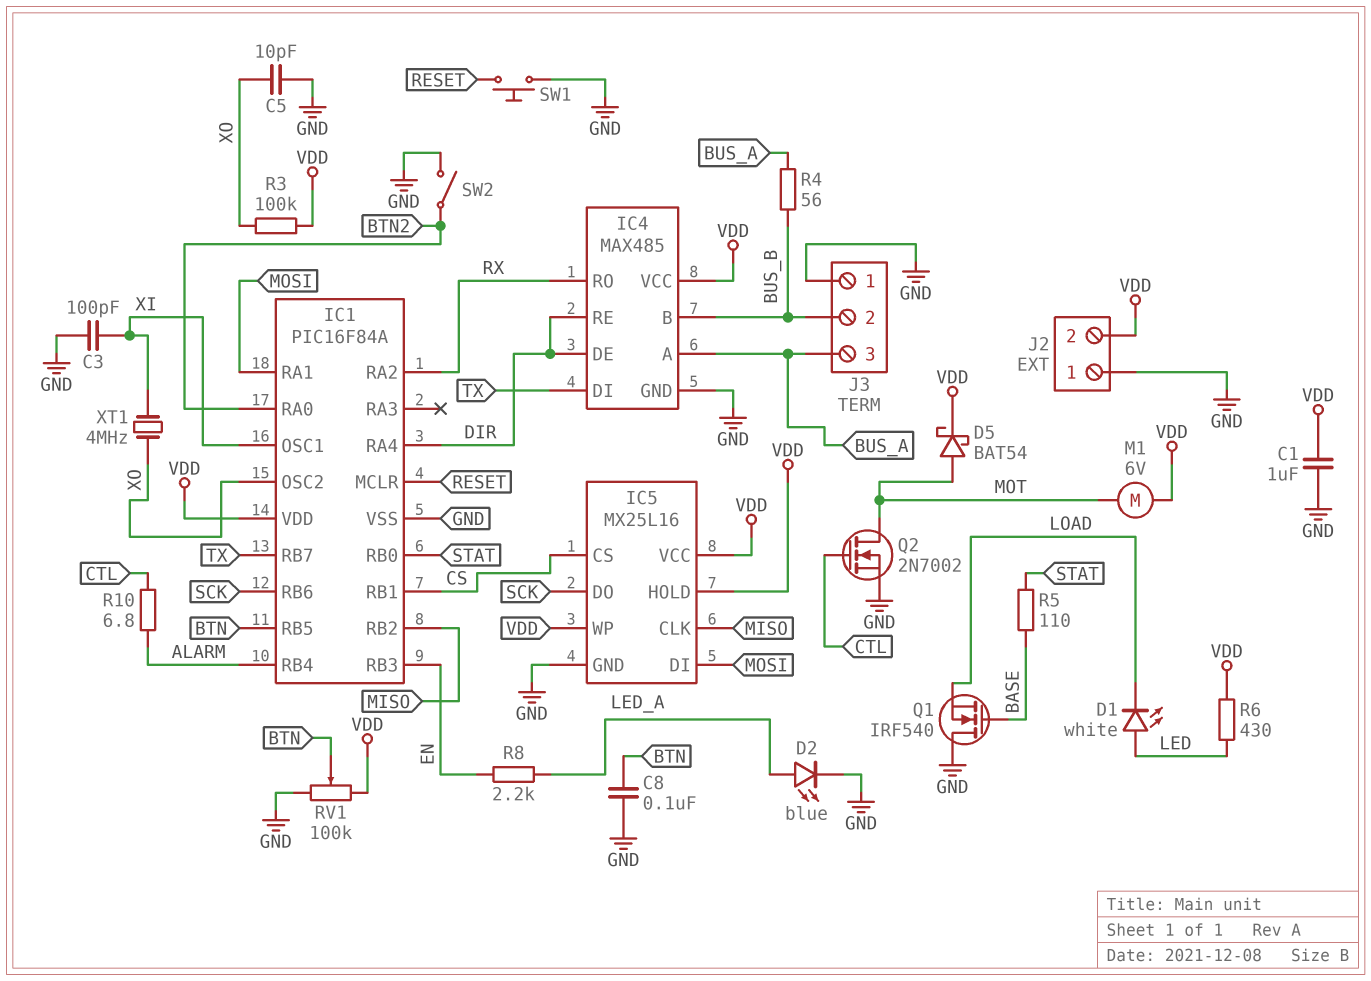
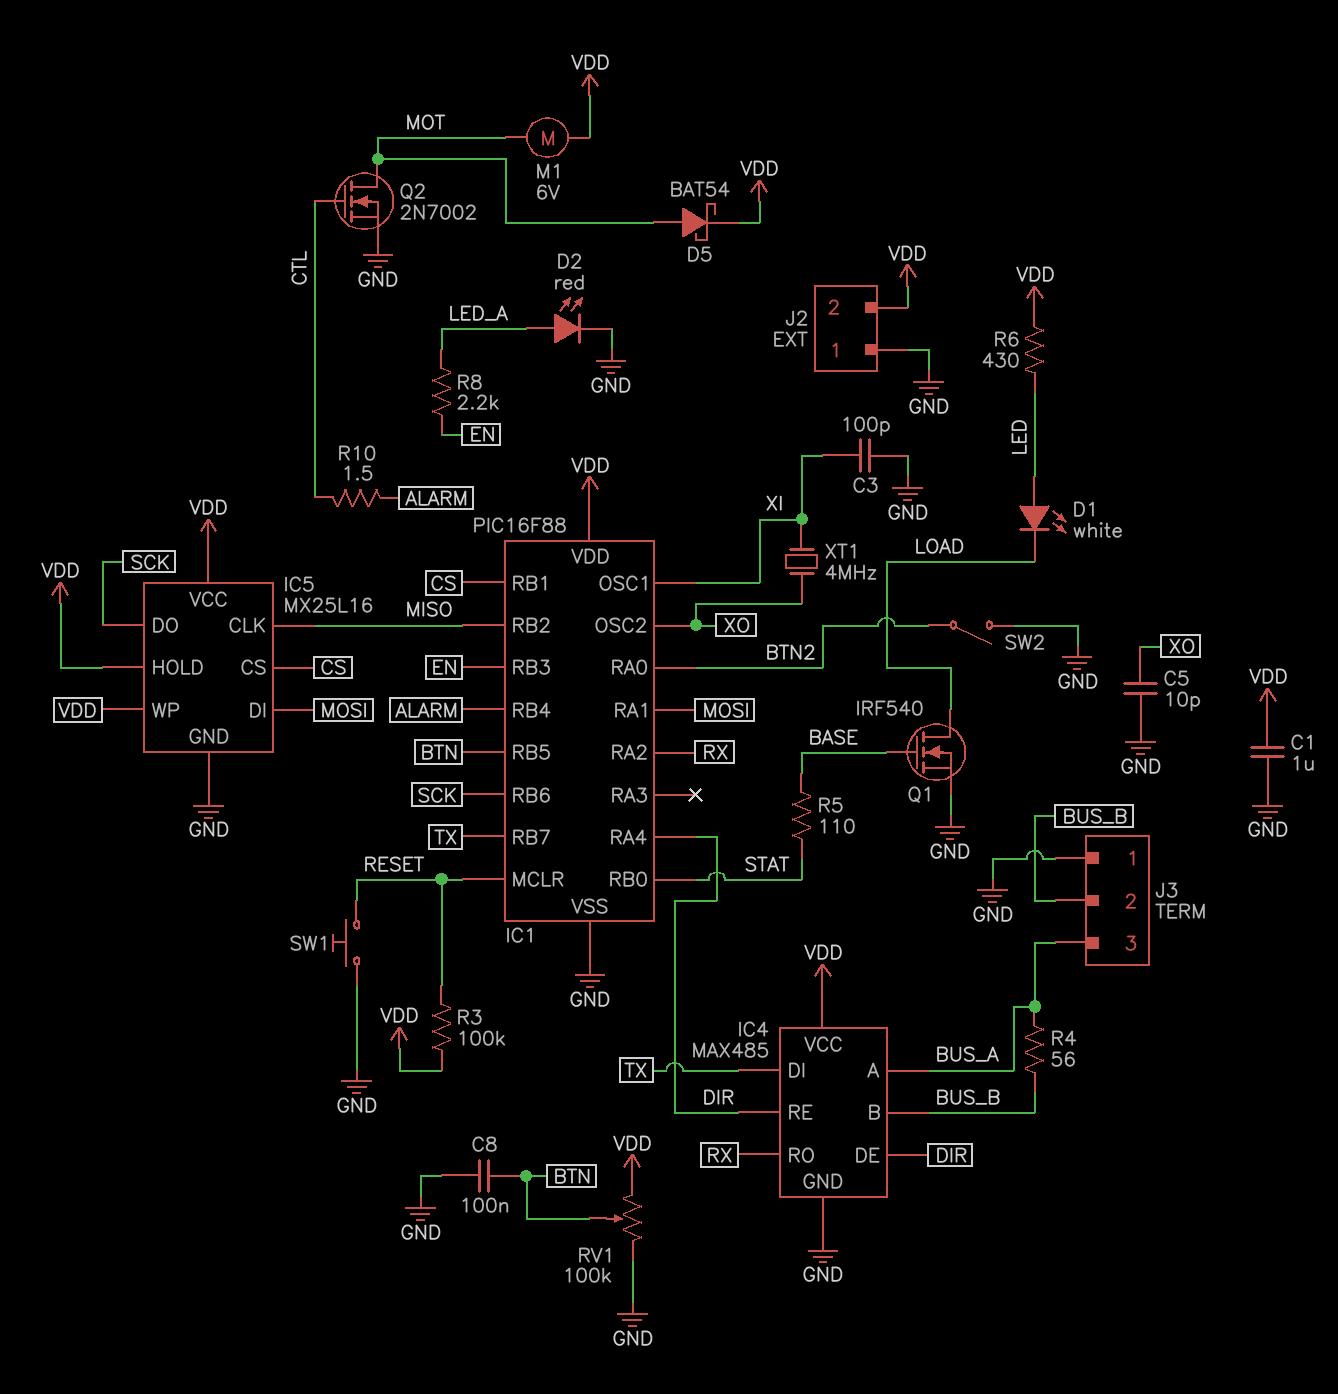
D2: LED blue (A LED_A, K GND) -> LED red (A LED_A, K GND)
IC1: PIC16F84A -> PIC16F88
Q1: NMOS IRF540 (G BASE, D GND, S LOAD) -> NMOS IRF540 (G BASE, D LOAD, S GND)
R3: 100k (VDD, XO) -> 100k (RESET, VDD)
R10: 6.8 (ALARM, CTL) -> 1.5 (ALARM, CTL)

